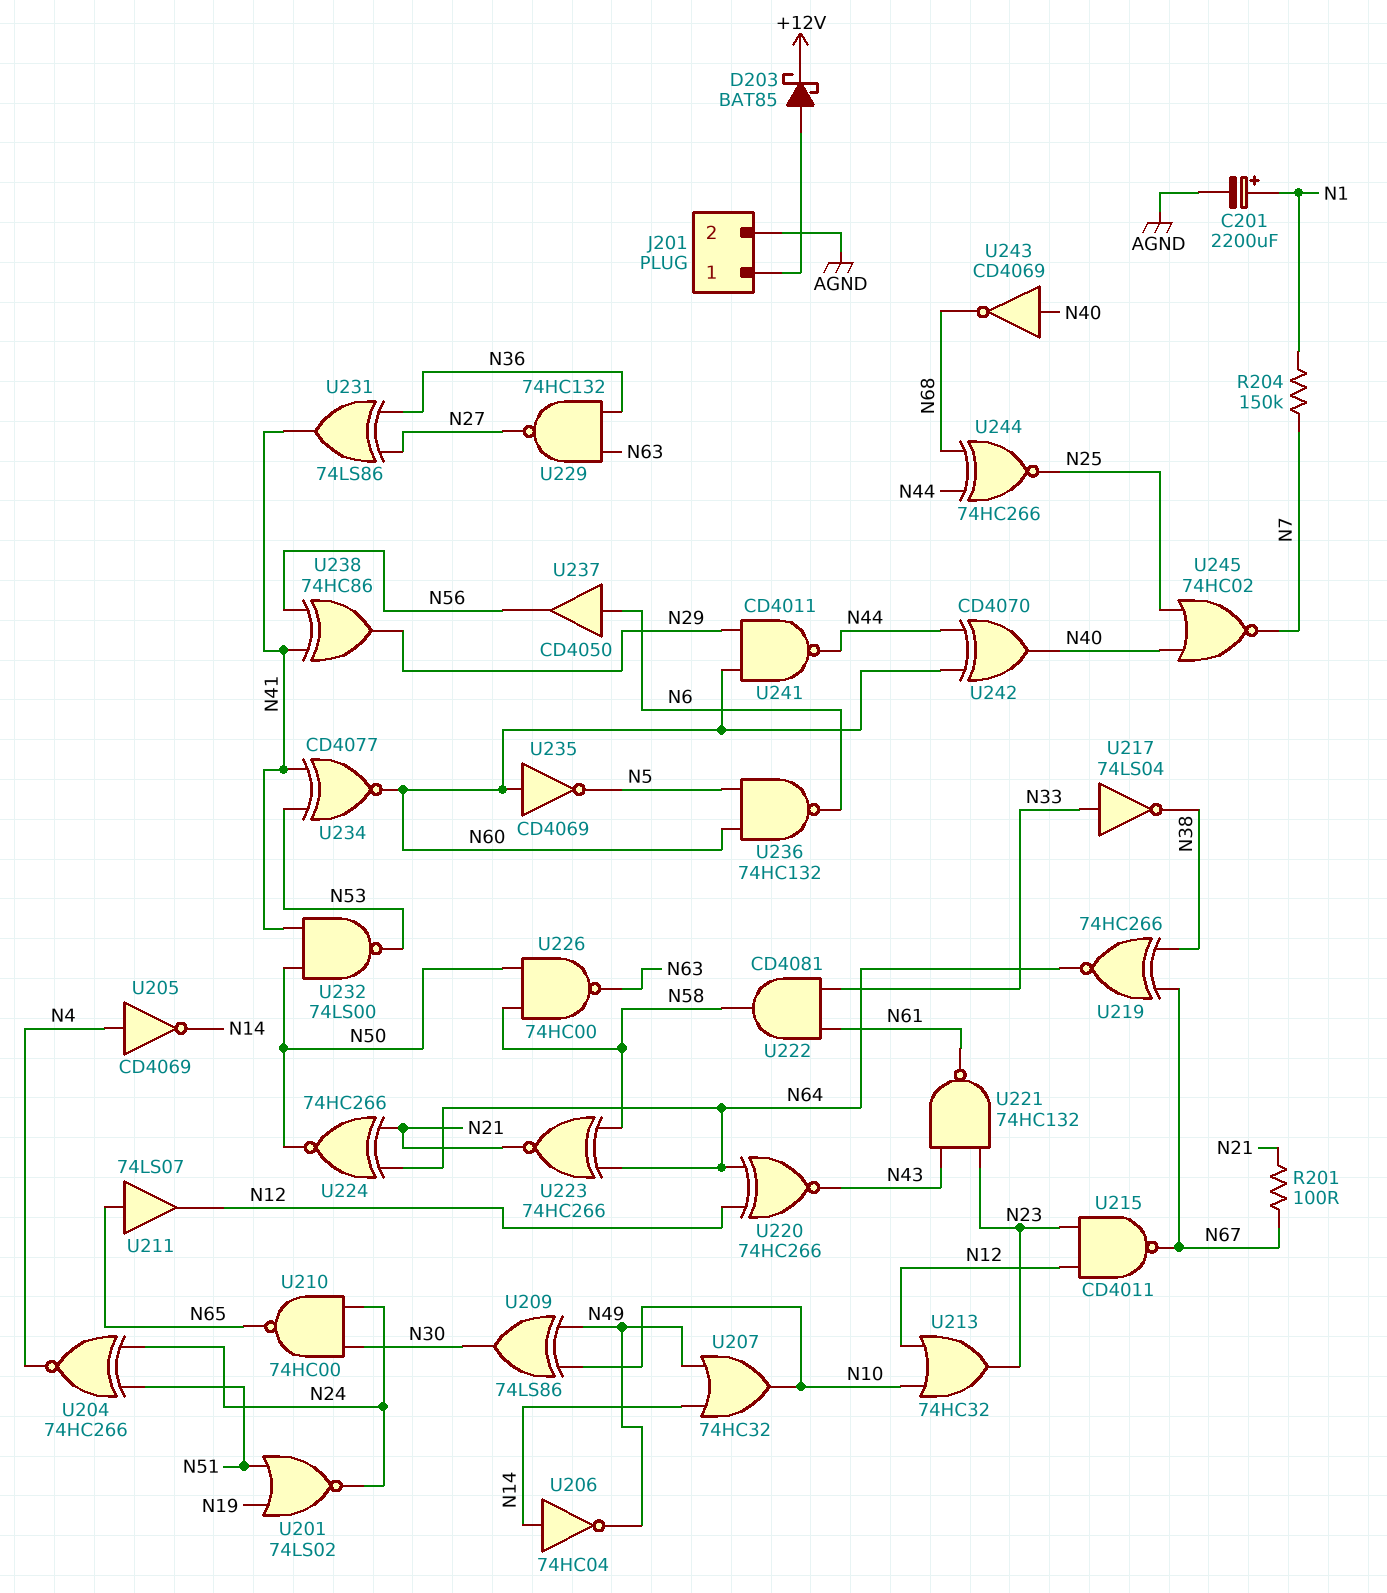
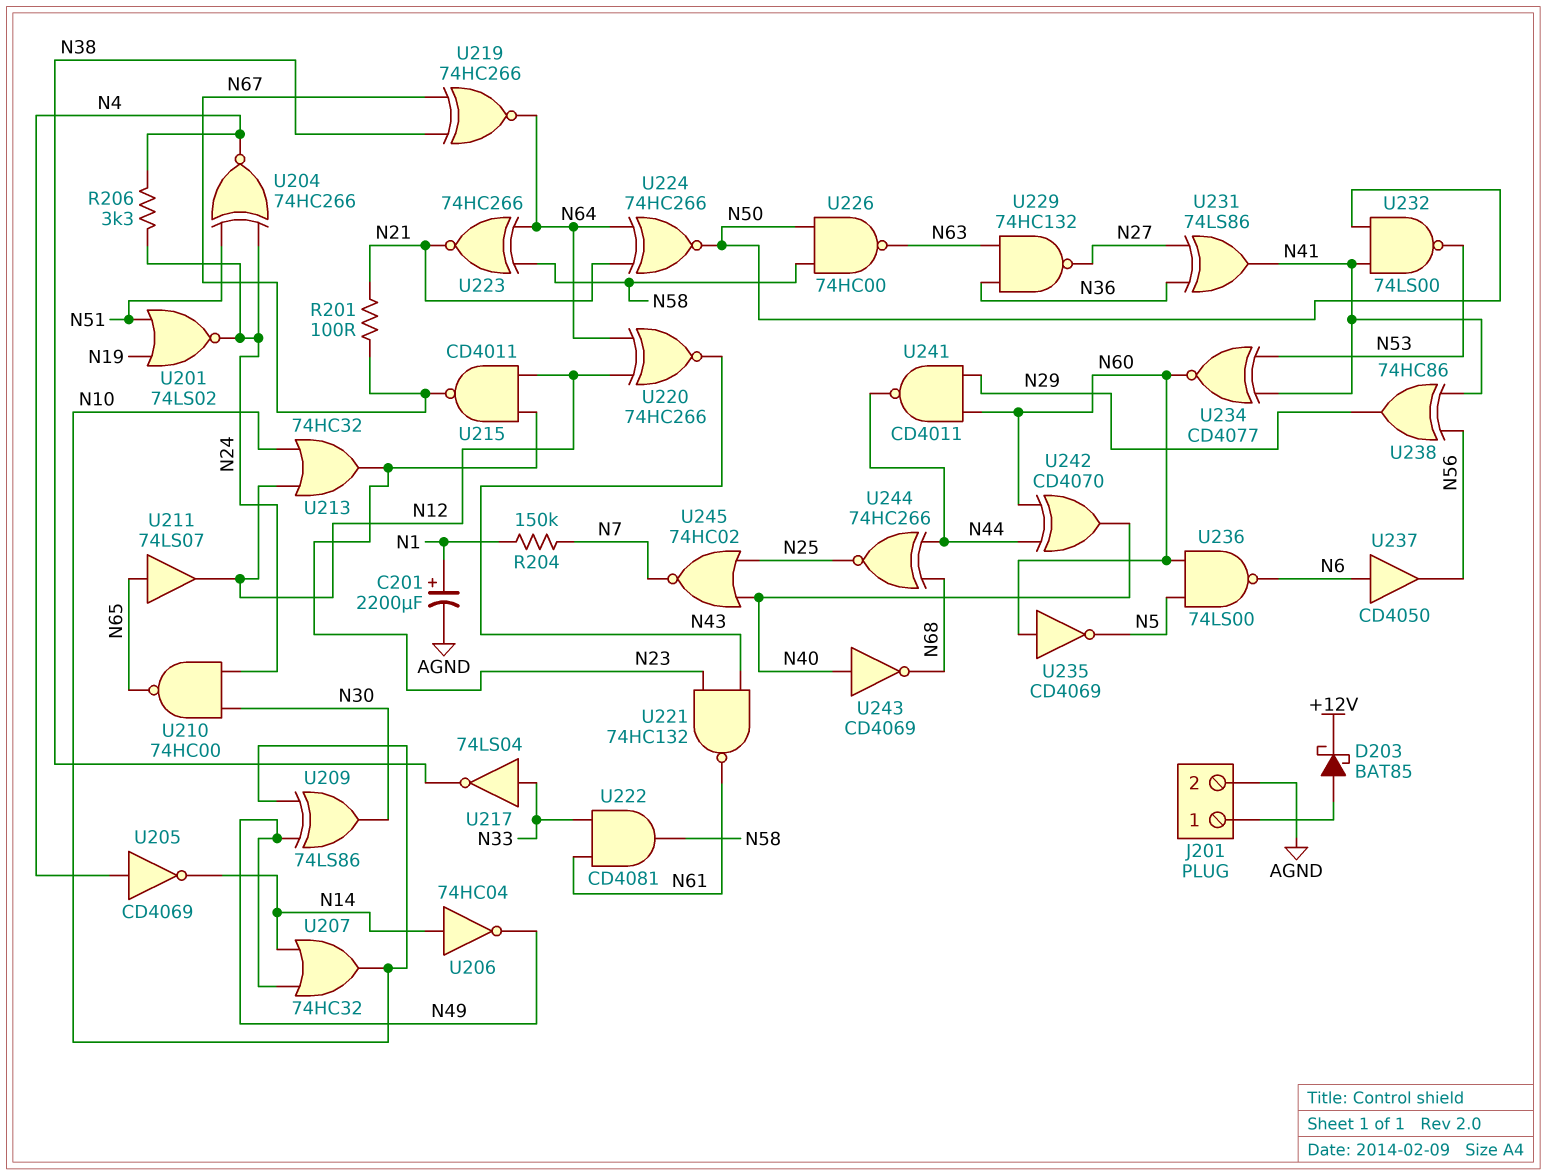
R206: none -> 3.3k (N4, N24)
U236: NAND 74HC132 (in N5, in N60, out N6) -> NAND 74LS00 (in N5, in N60, out N6)

